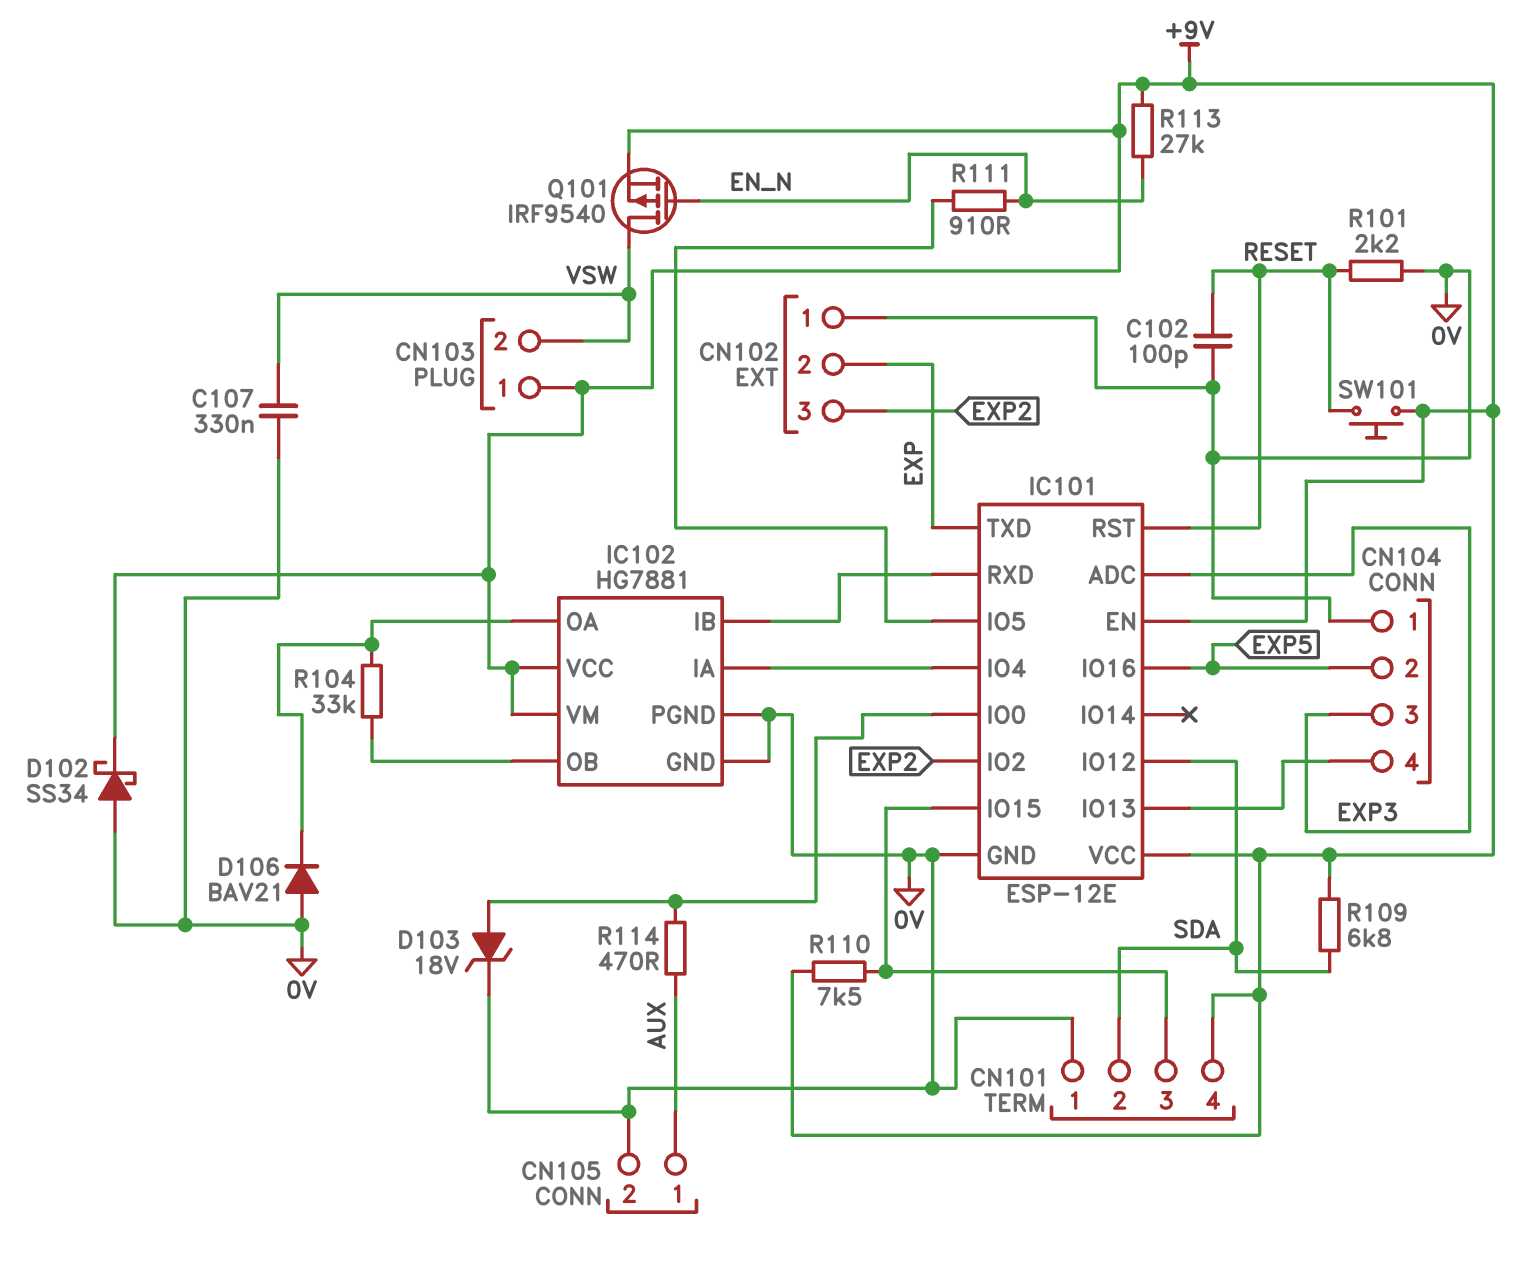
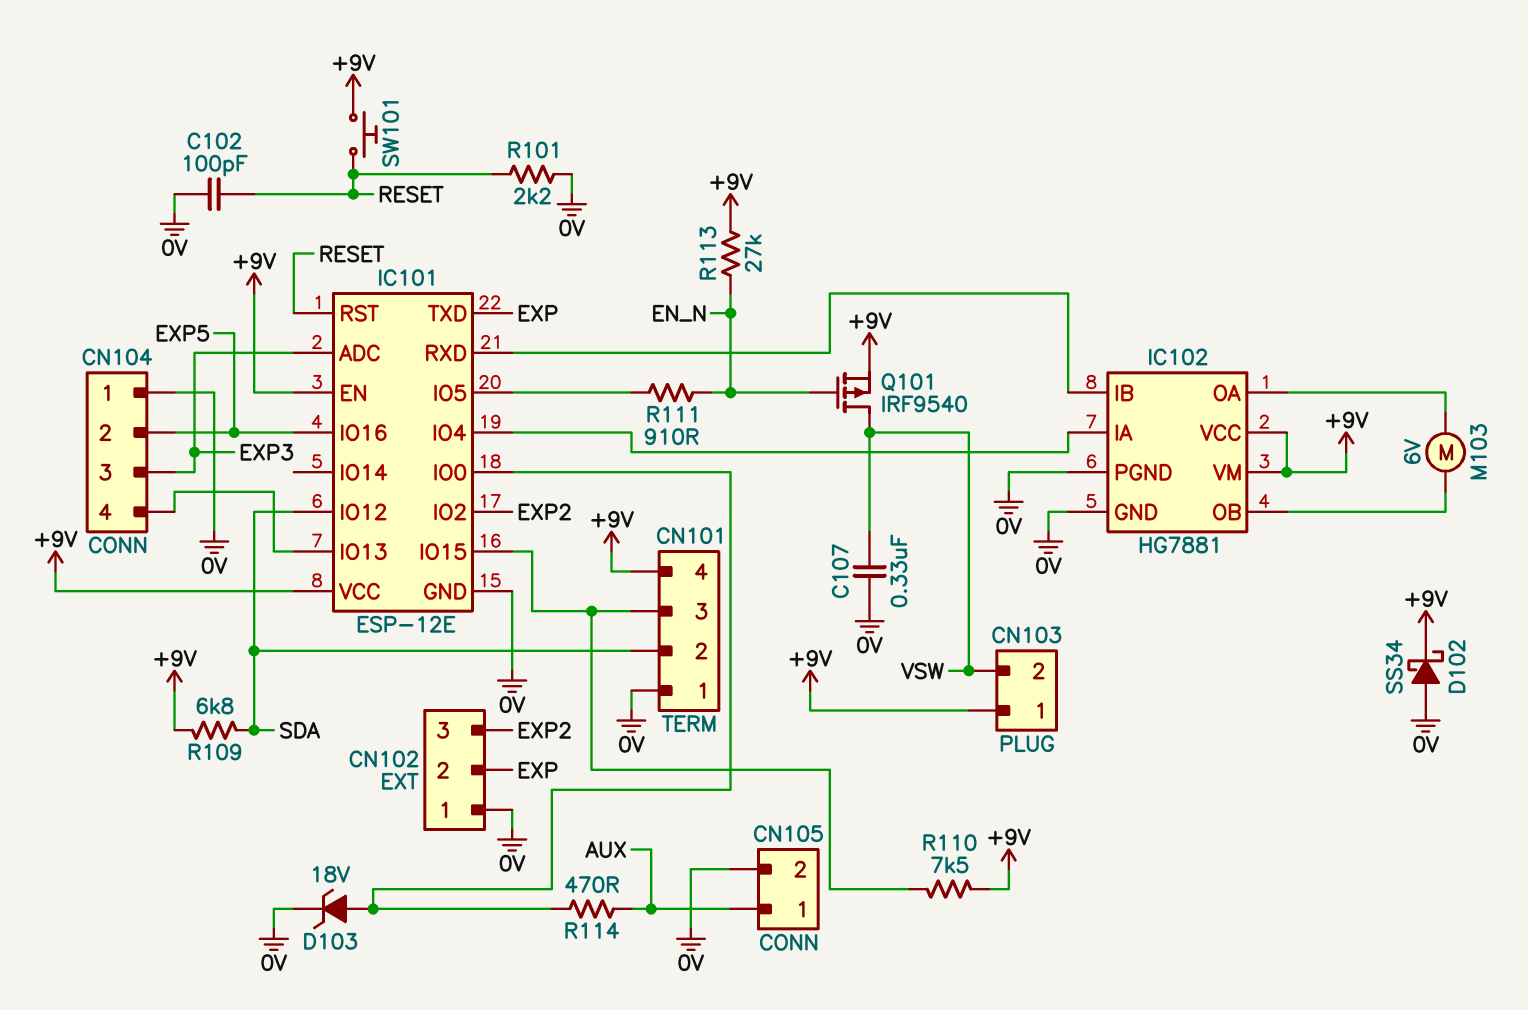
D106: diode BAV21 (A 0V, K IC102/OA) -> none
M103: none -> motor 6V (IC102/OA, IC102/OB)
R104: 33k (IC102/OA, IC102/OB) -> none

